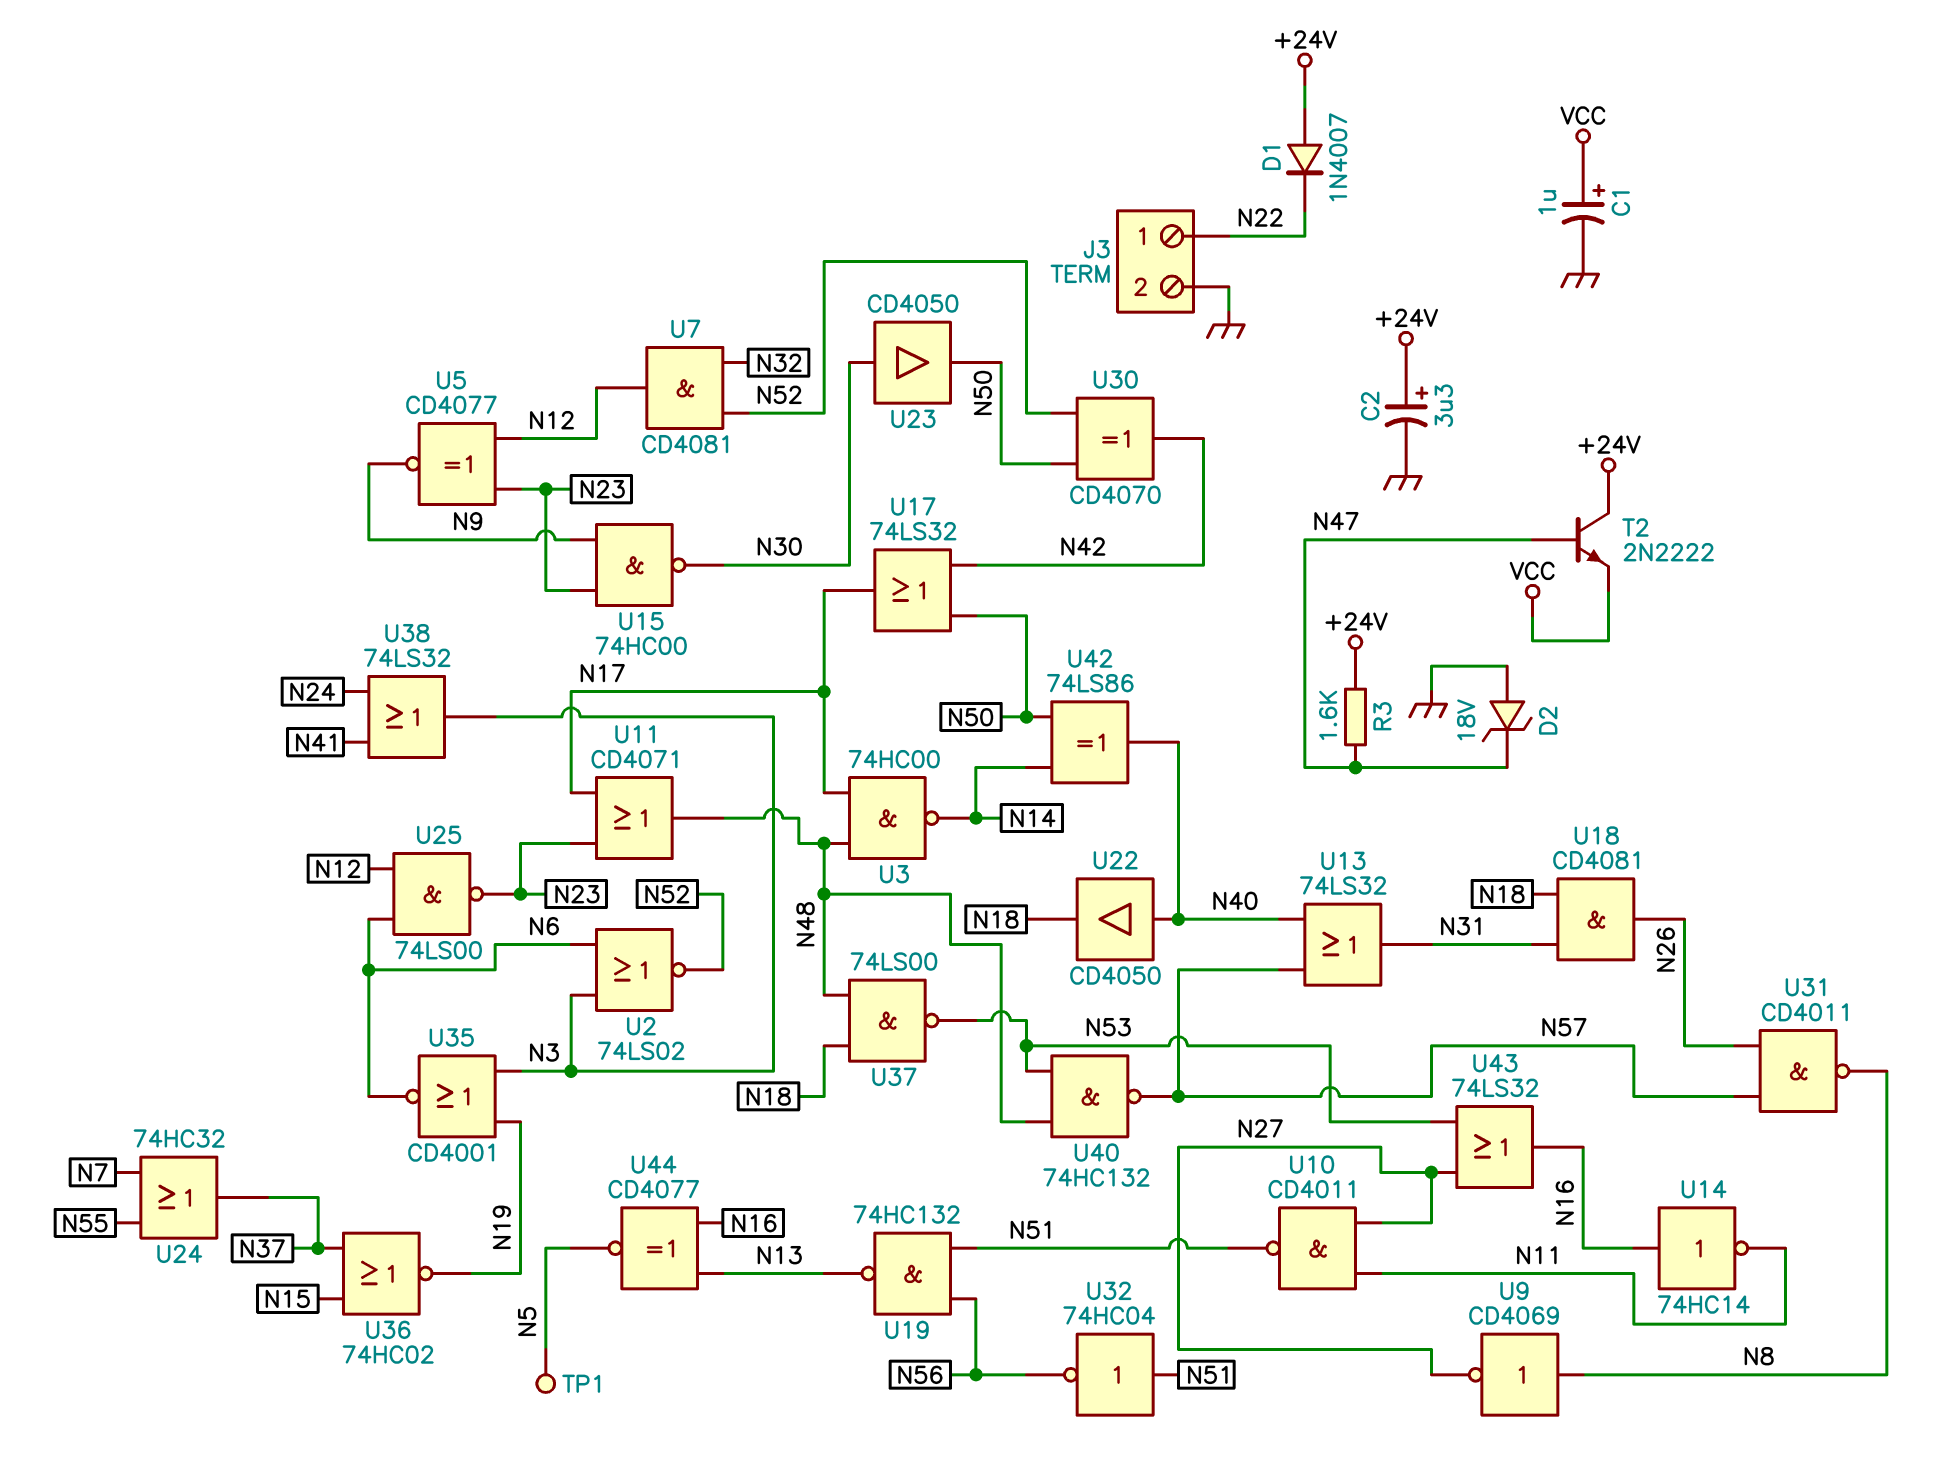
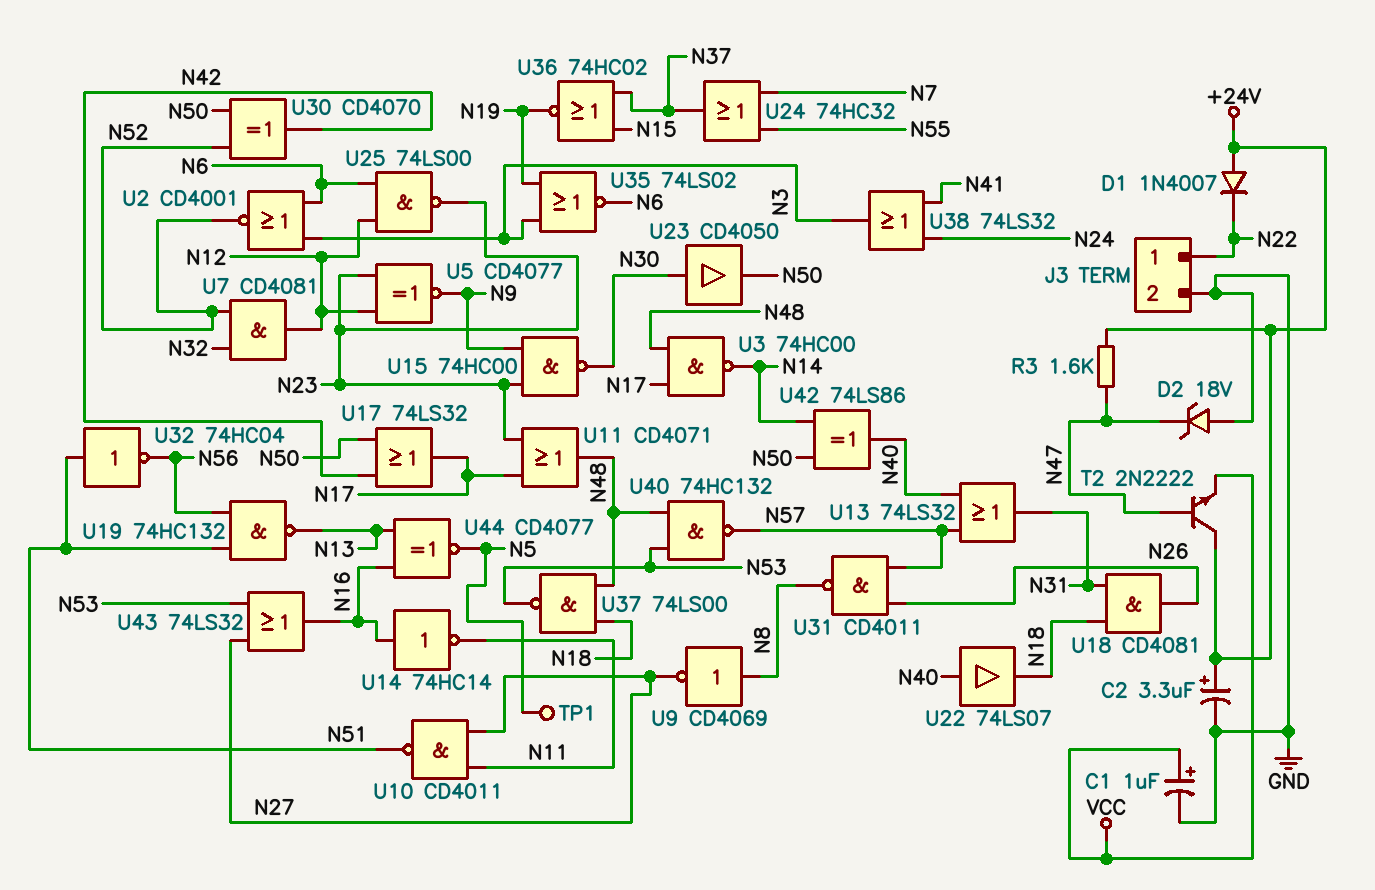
U2: NOR 74LS02 (in N3, in N6, out N52) -> NOR CD4001 (in N3, in N6, out N52)
U22: buffer CD4050 (in N40, out N18) -> buffer 74LS07 (in N40, out N18)
U35: NOR CD4001 (in N3, in N19, out N6) -> NOR 74LS02 (in N3, in N19, out N6)

